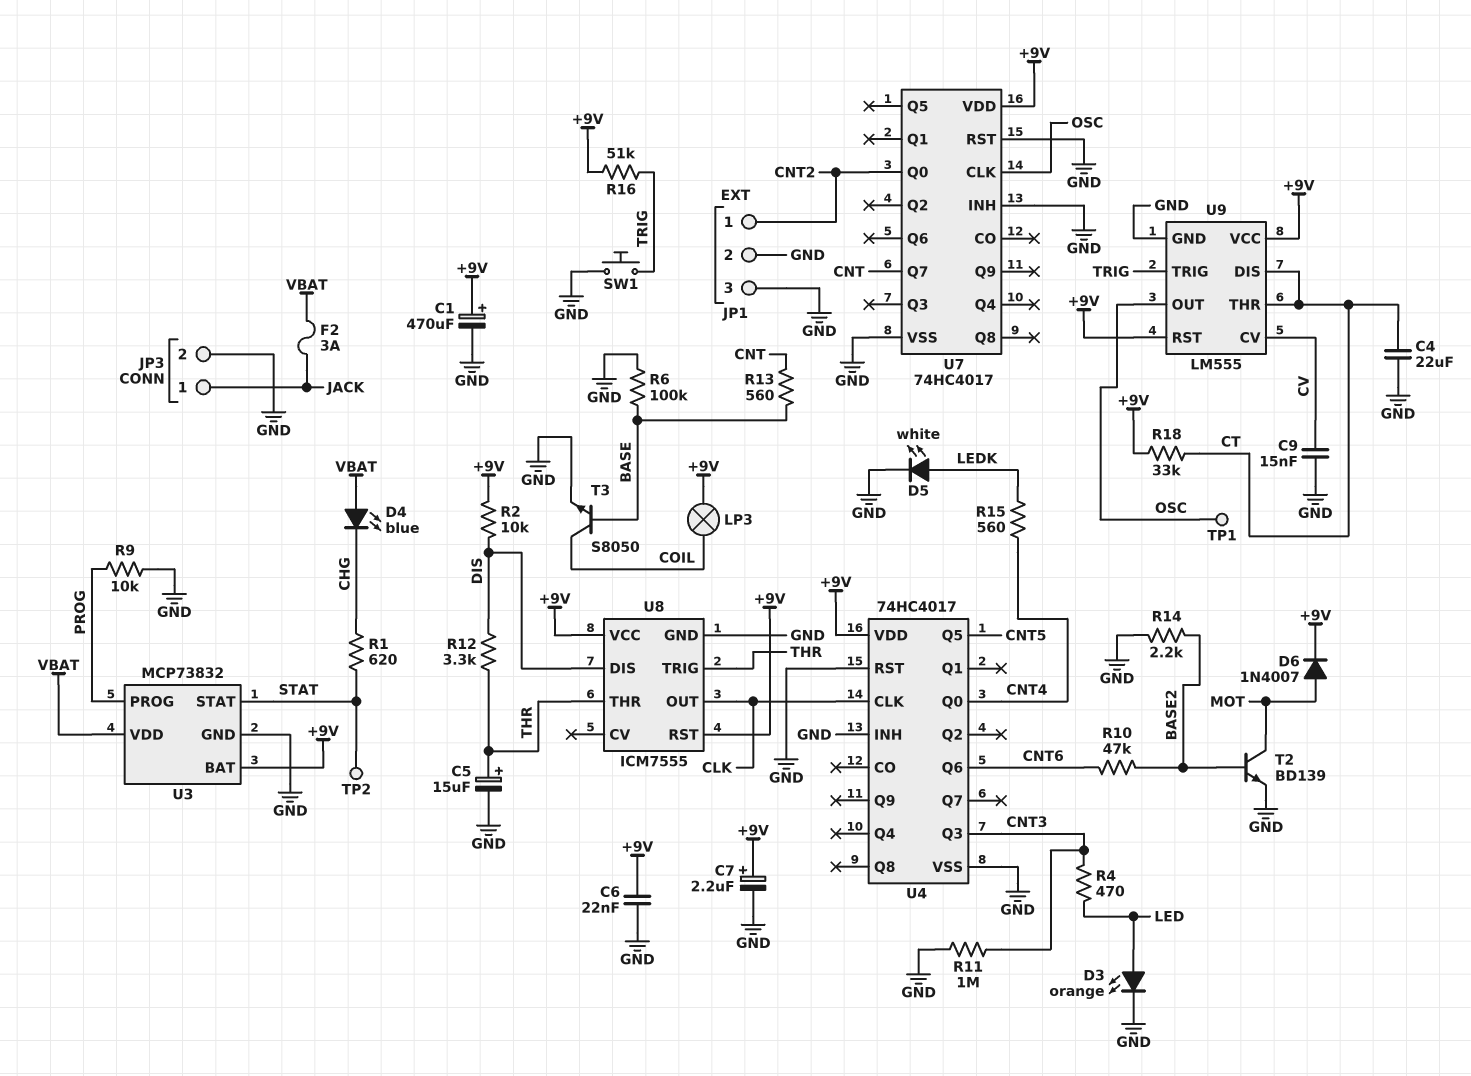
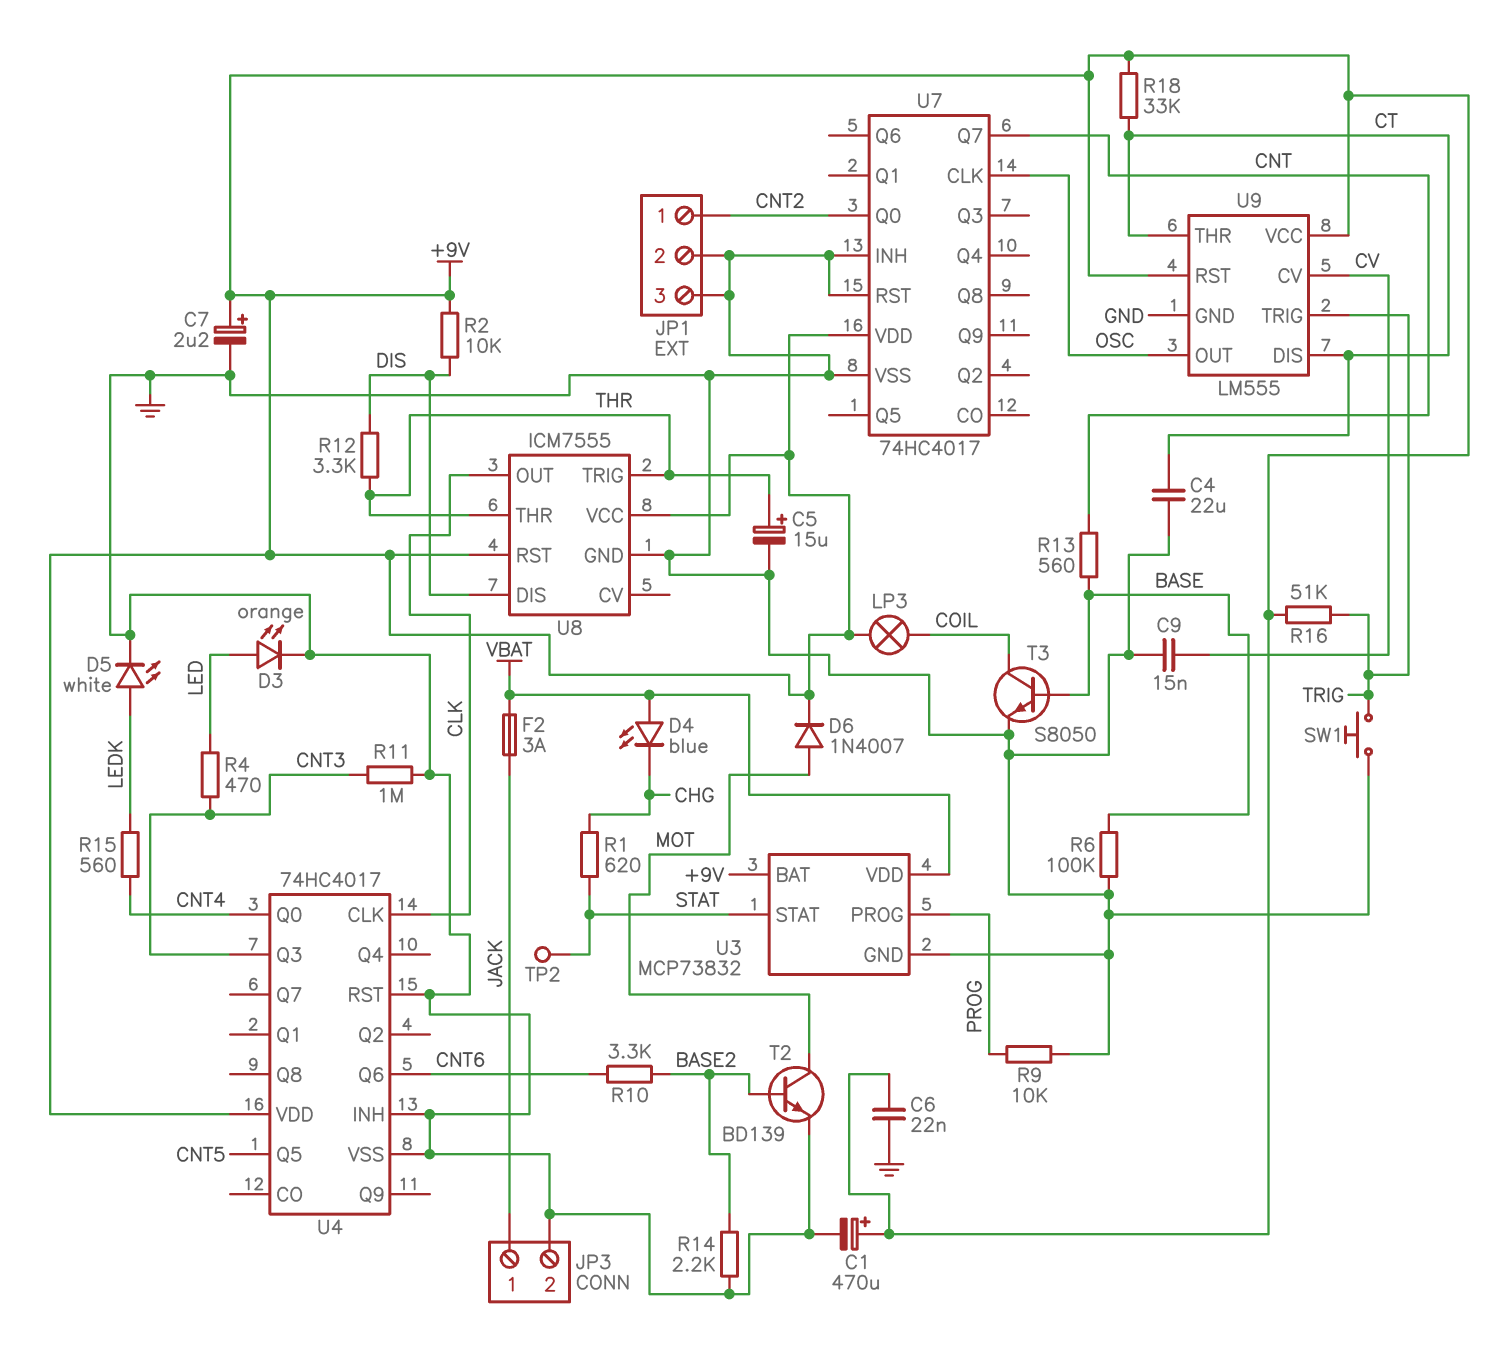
R10: 47k (BASE2, CNT6) -> 3.3k (BASE2, CNT6)
TP1: test point (OSC) -> none

